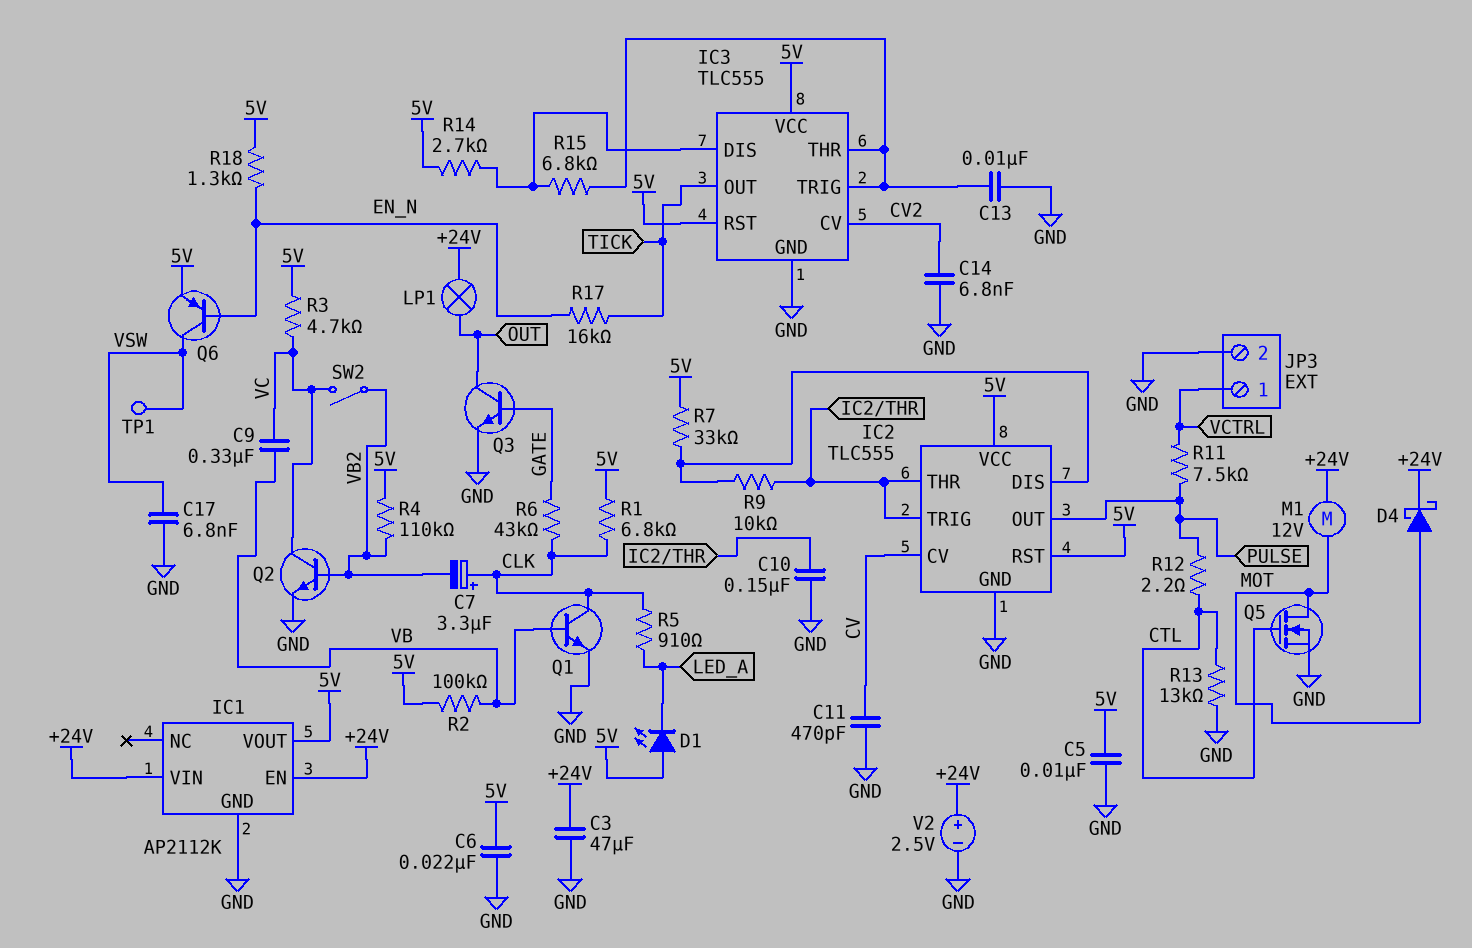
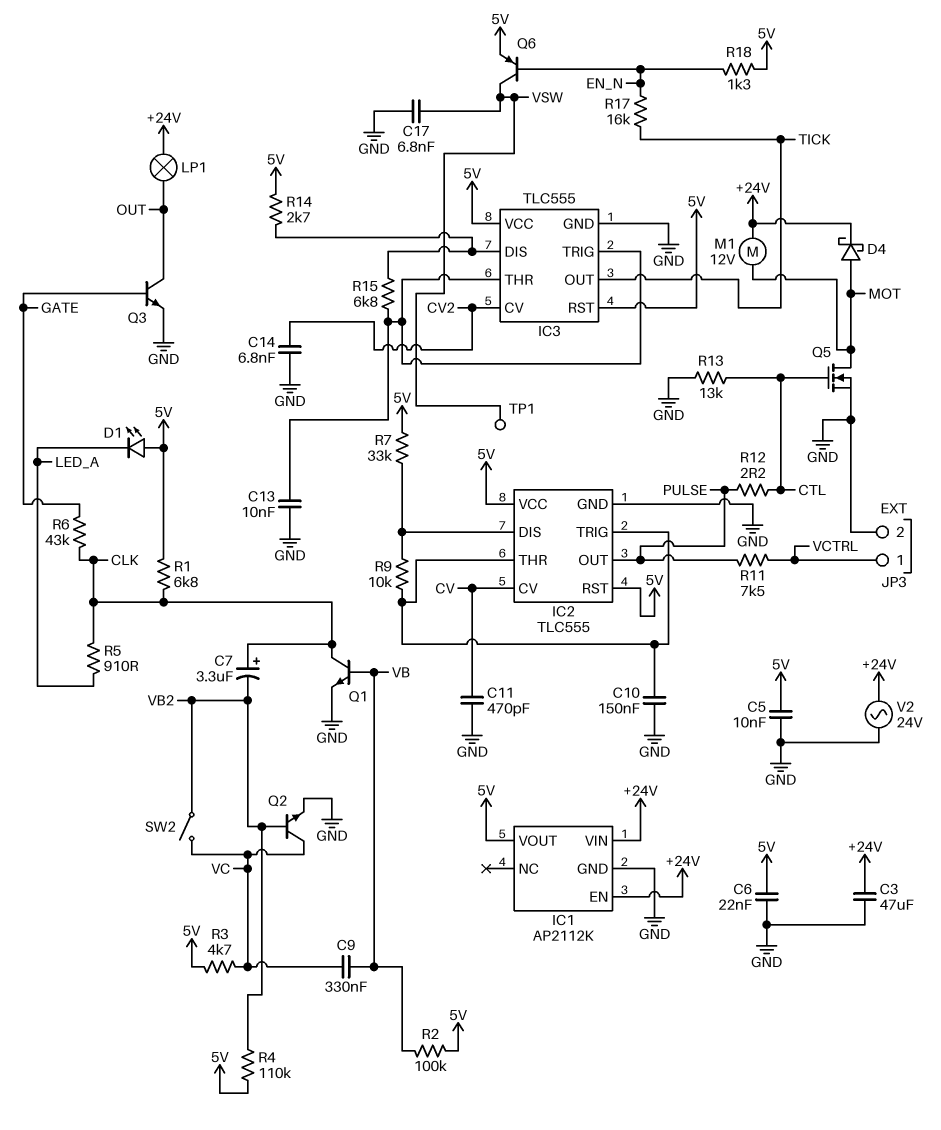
V2: 2.5V (plus +24V, minus GND) -> AC 24V (+24V, GND)

